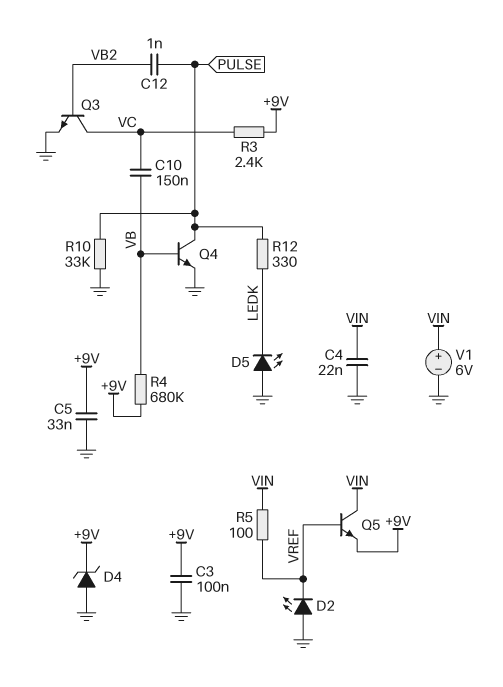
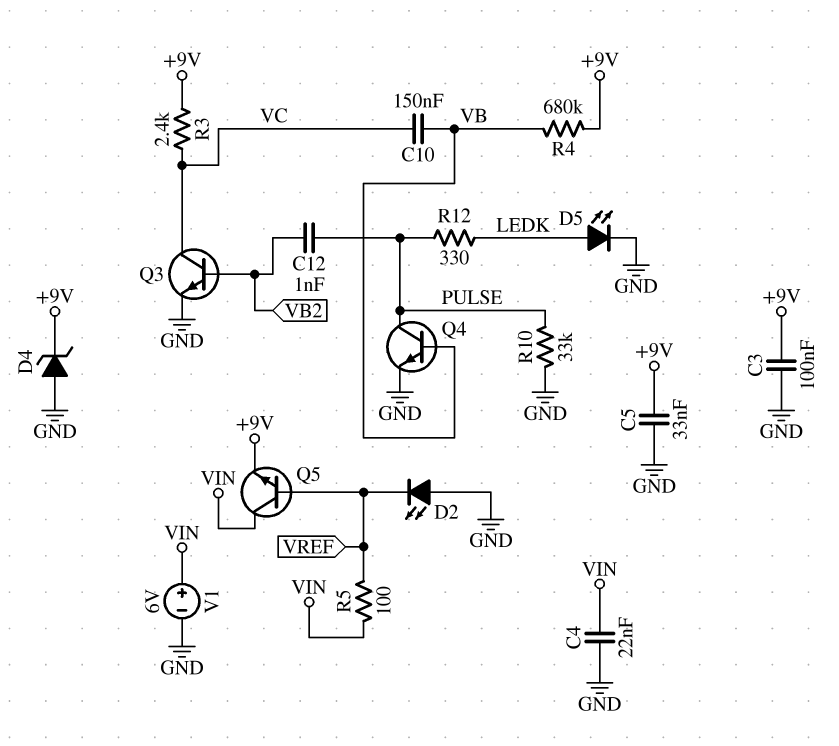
D5: LED (A GND, K LEDK) -> LED (A LEDK, K GND)

